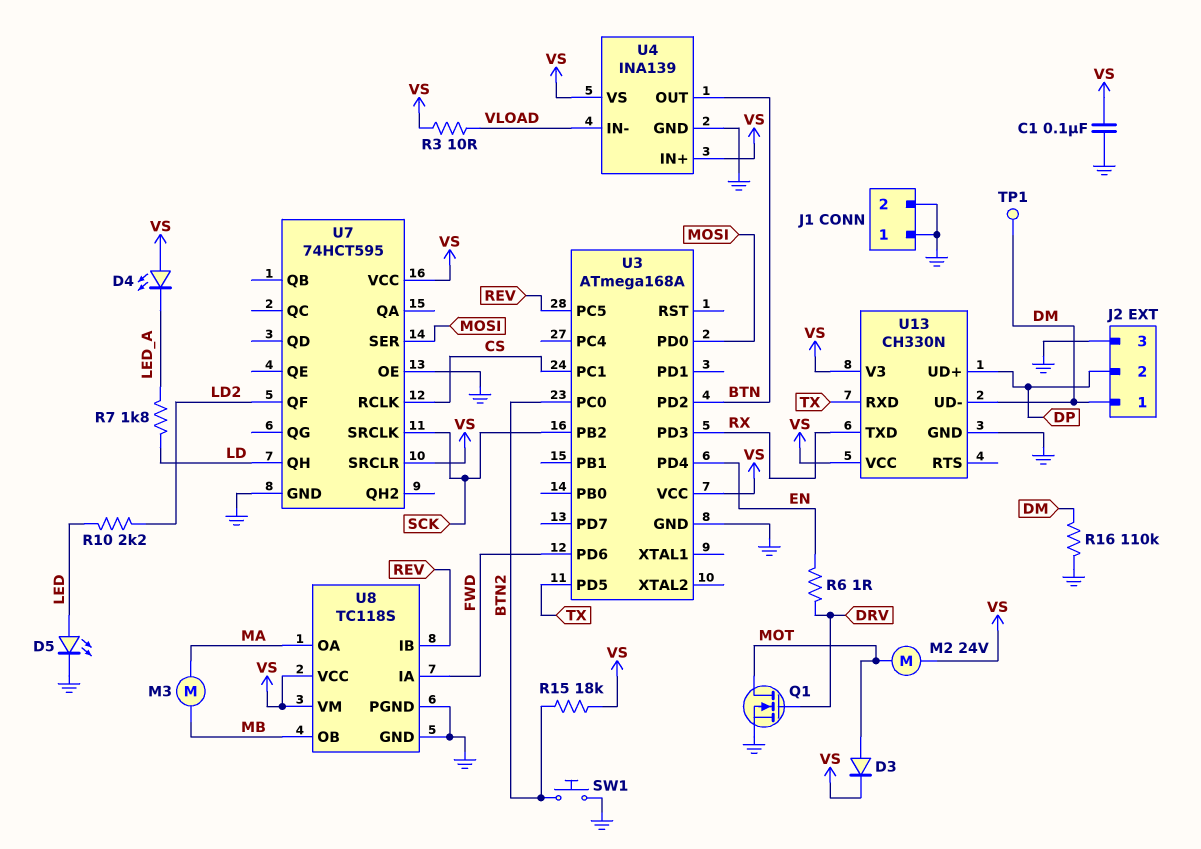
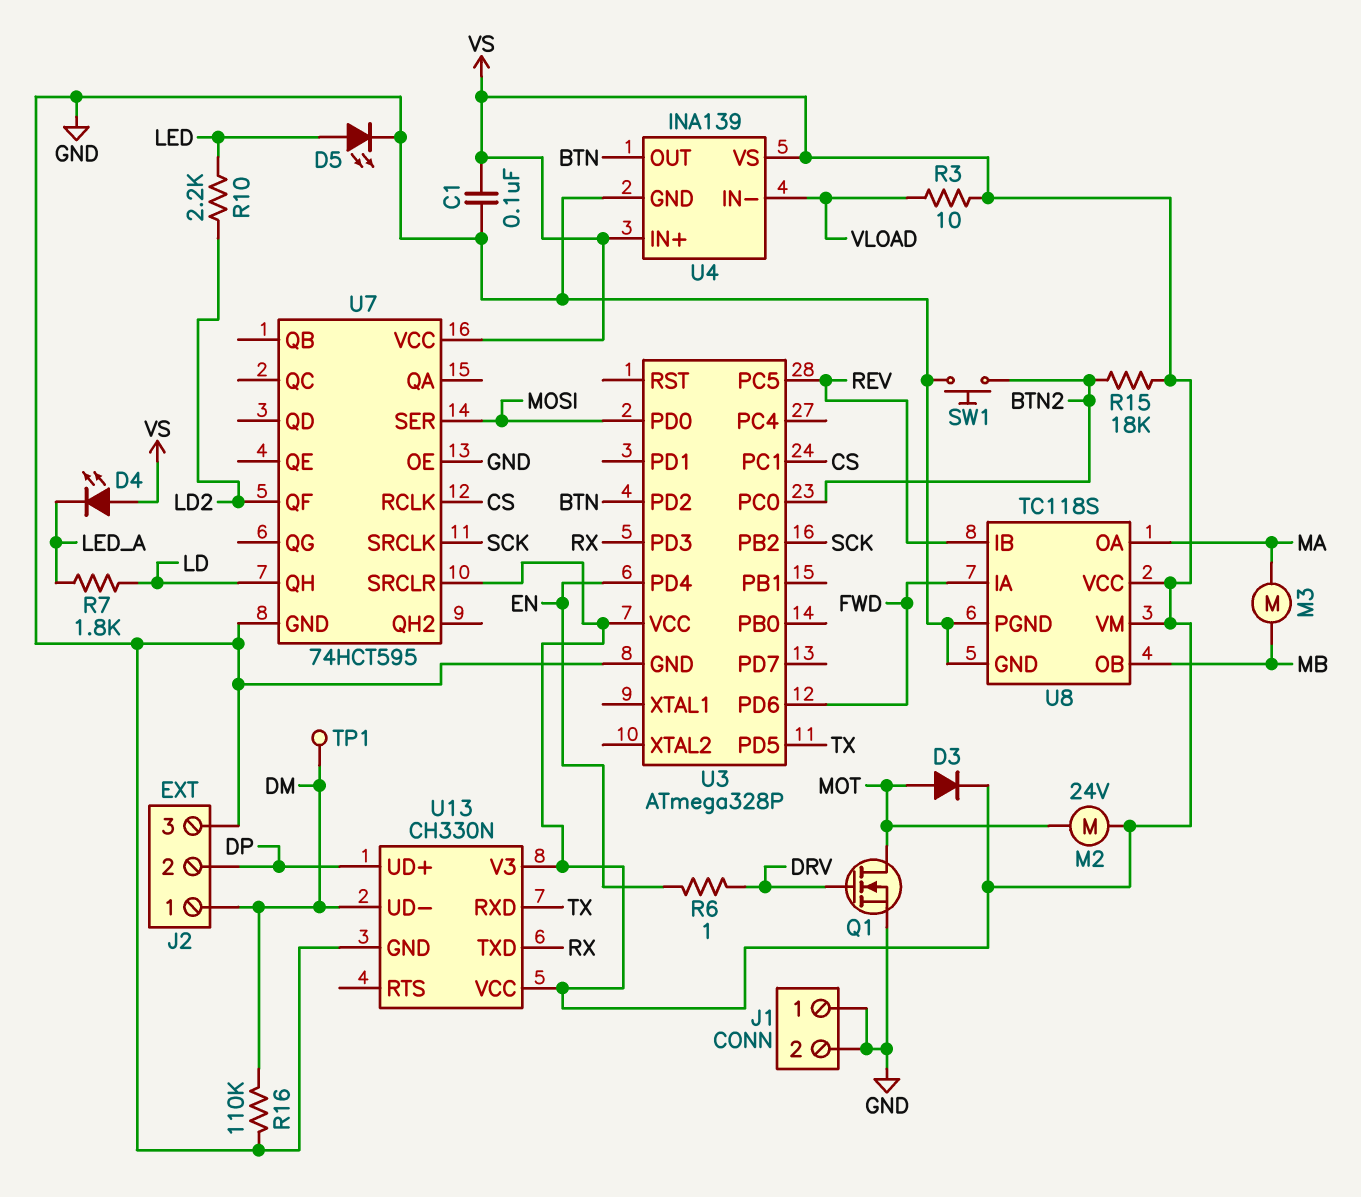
U3: ATmega168A -> ATmega328P

